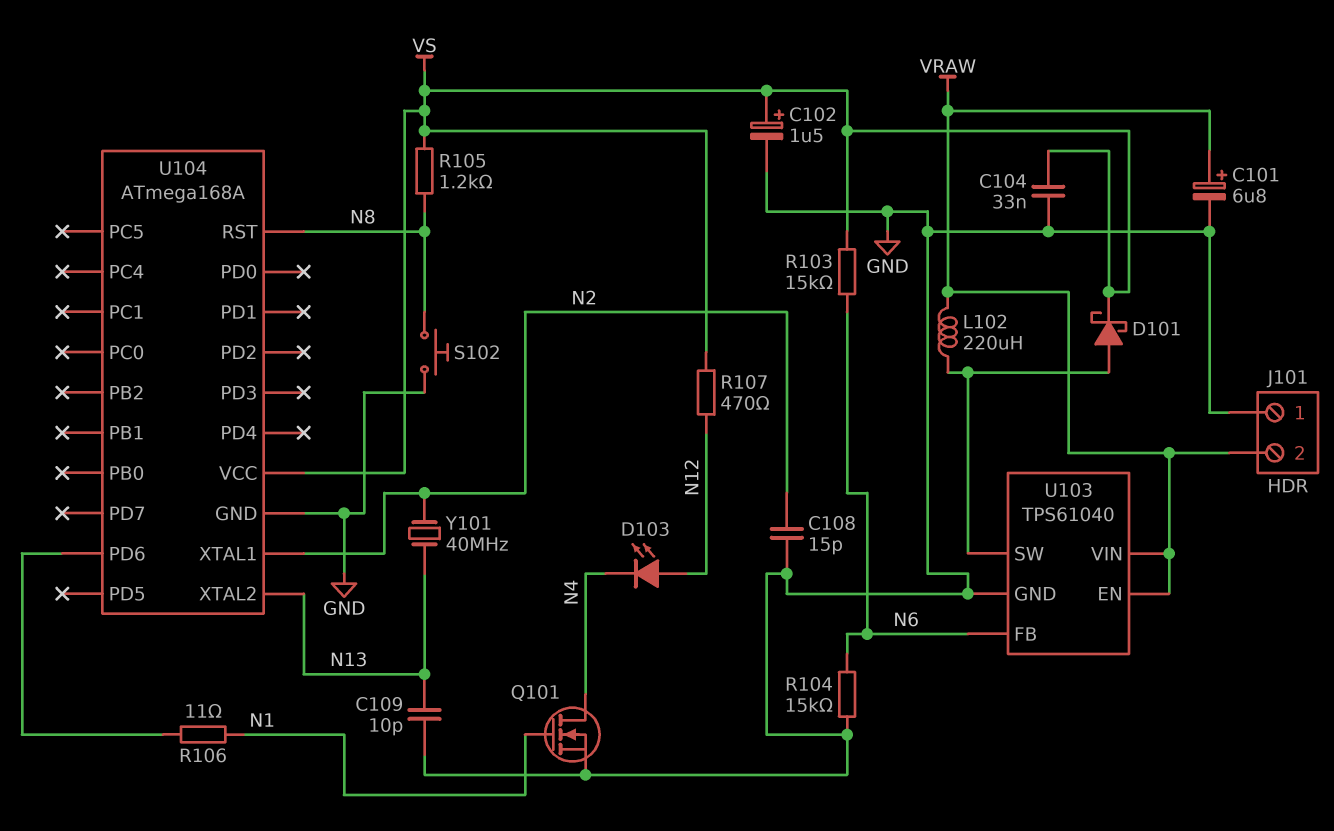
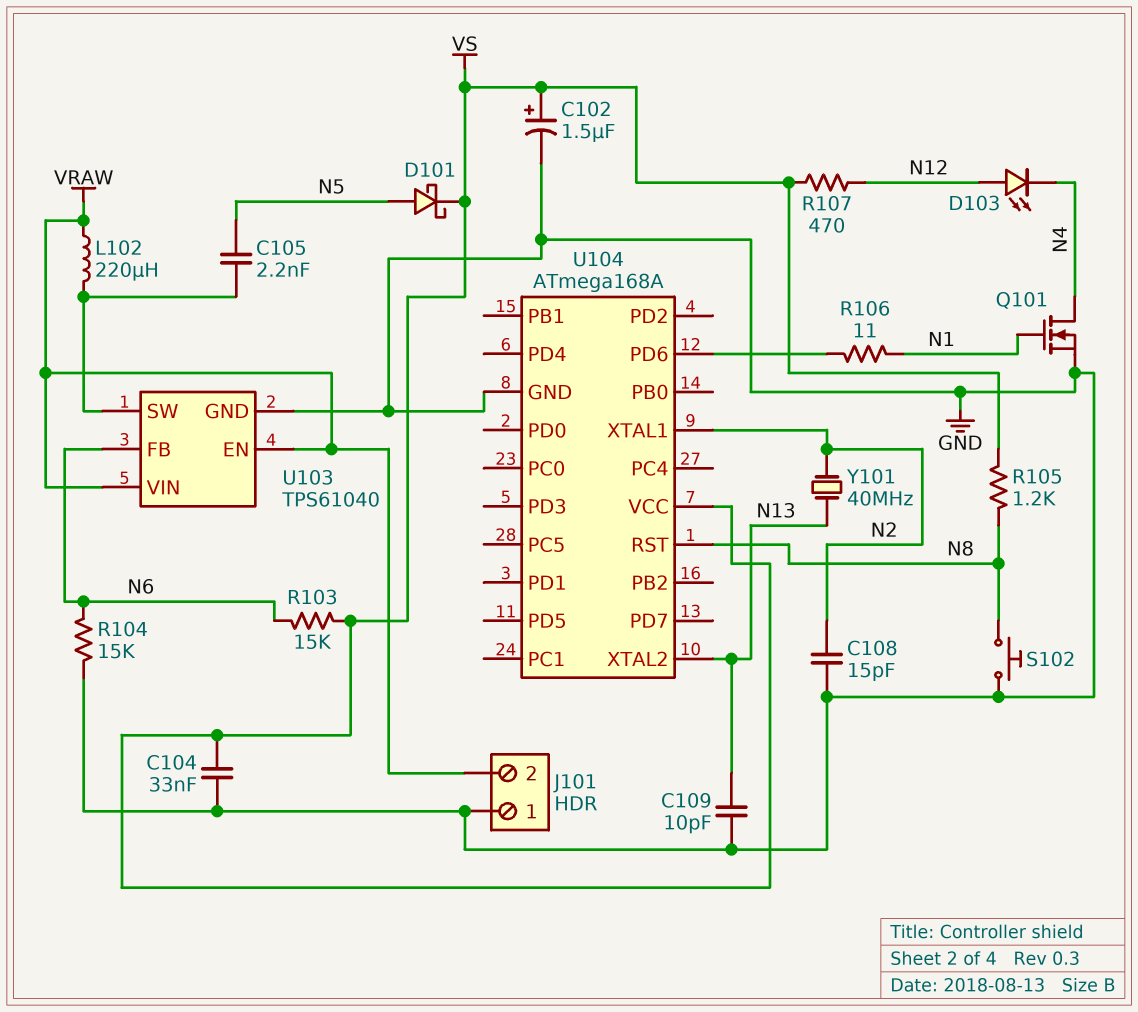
C101: 6.8uF (plus VRAW, minus GND) -> none
C105: none -> 2.2nF (N5, U103/SW)
D101: schottky (A U103/SW, K VS) -> schottky (A N5, K VS)

